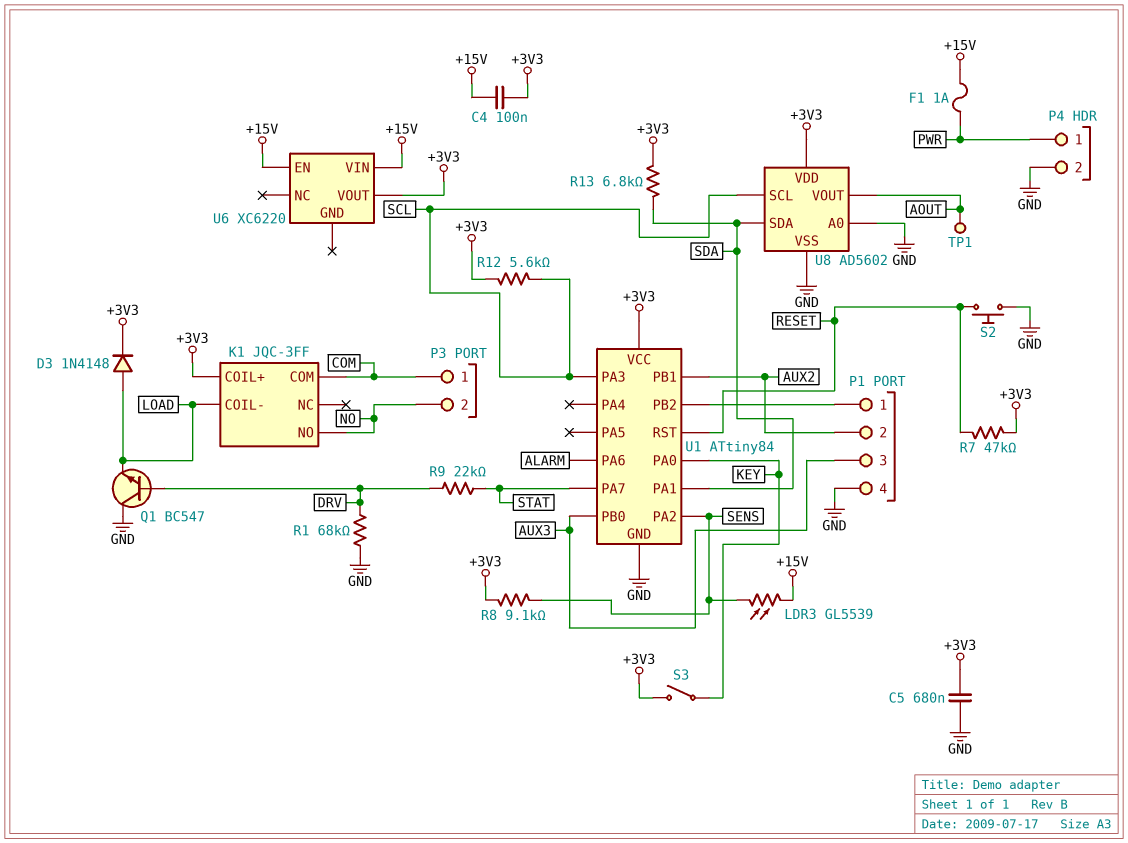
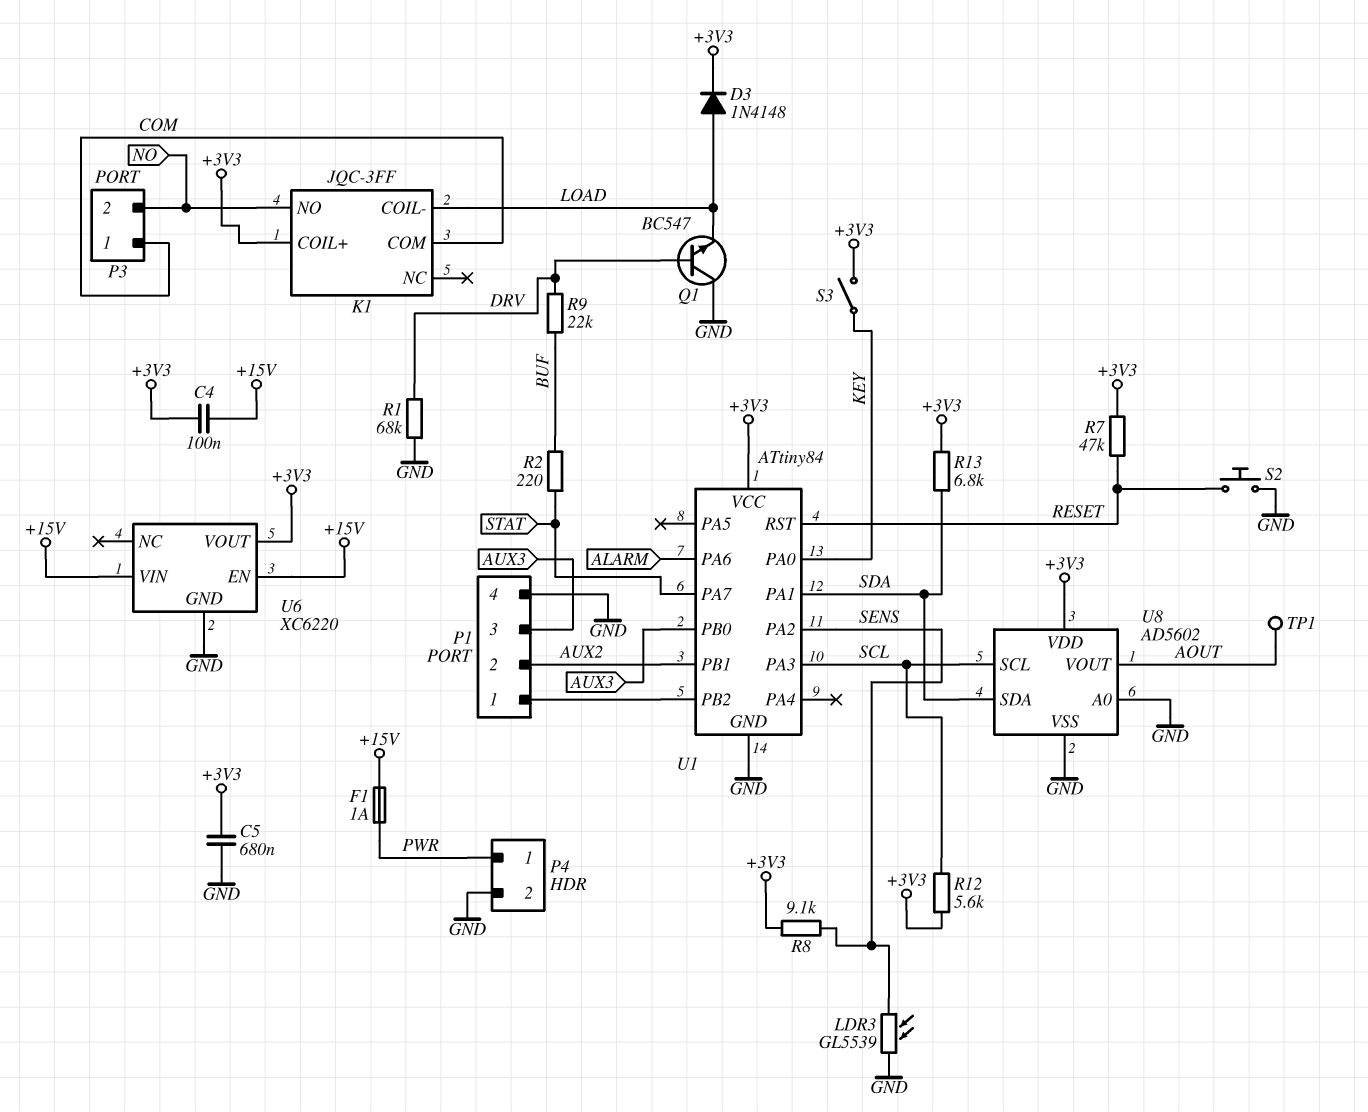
LDR3: GL5539 (+15V, SENS) -> GL5539 (GND, SENS)
R2: none -> 220 (BUF, STAT)
R9: 22k (DRV, STAT) -> 22k (BUF, DRV)
U6 pin GND: none -> GND

